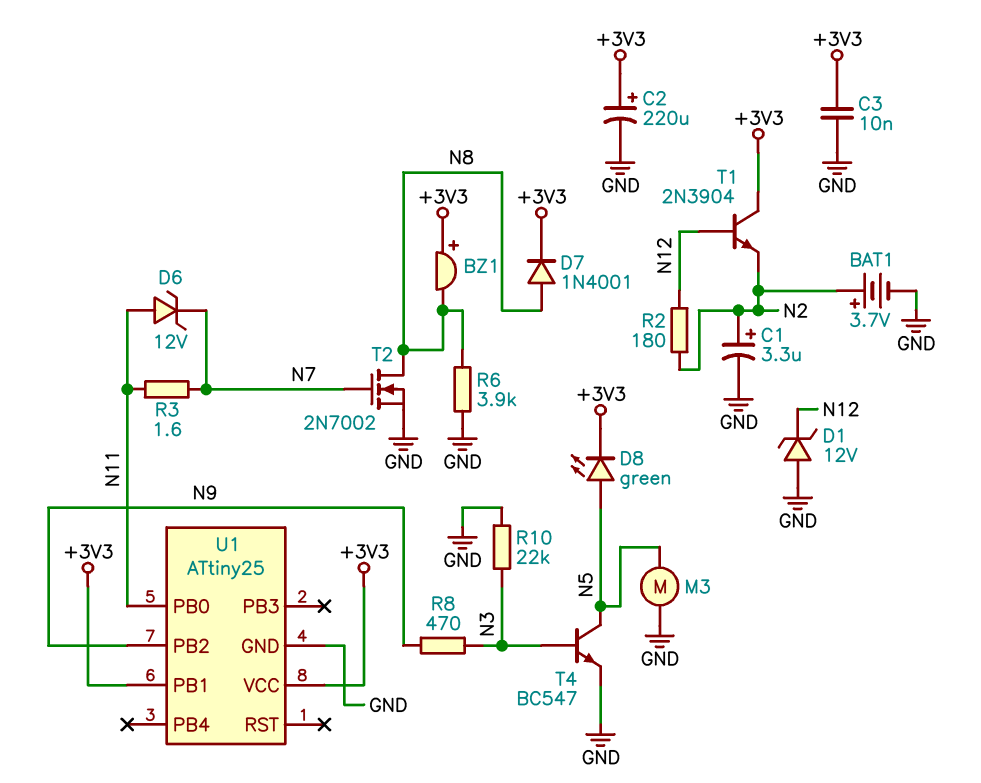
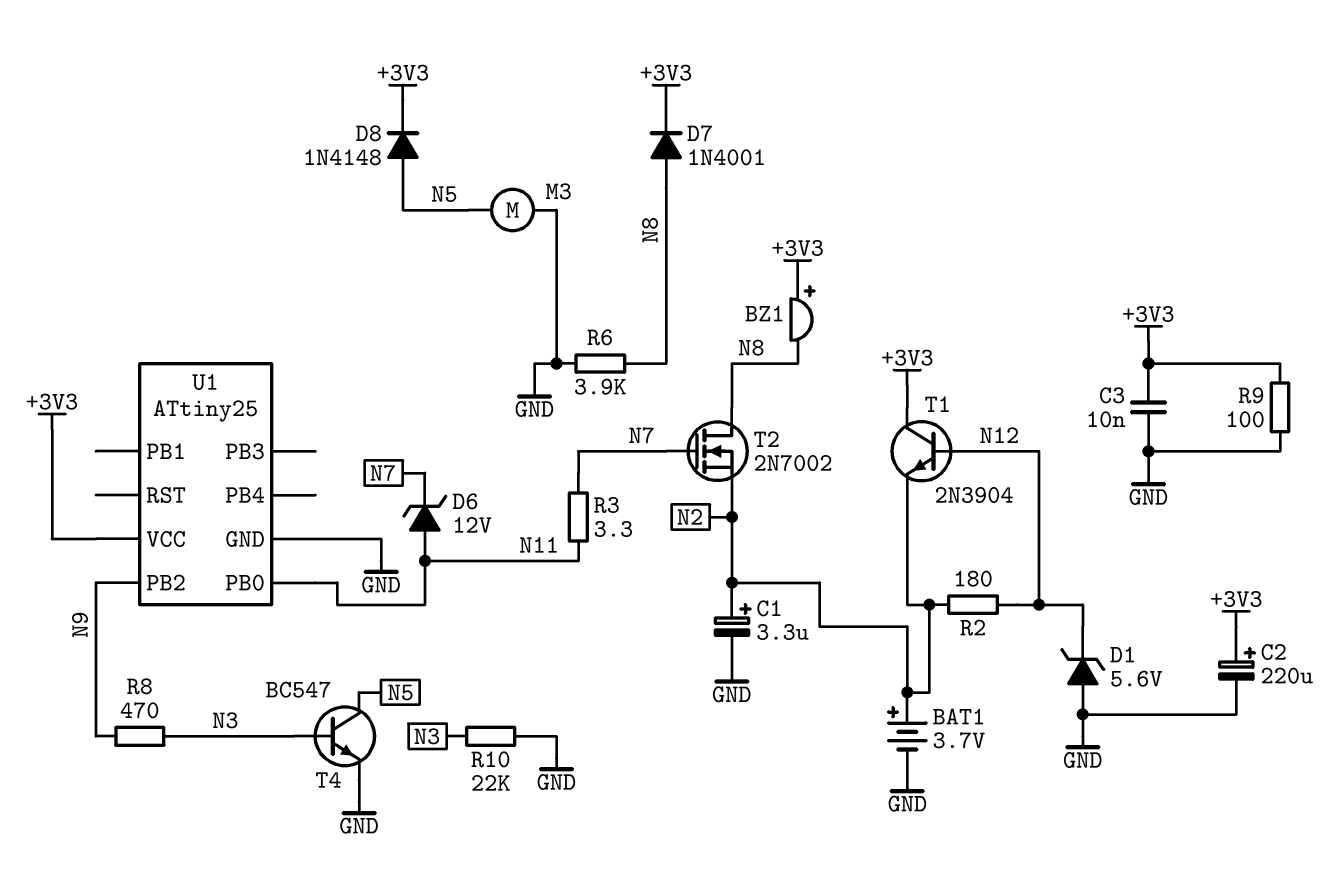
D1: zener 12V (A GND, K N12) -> zener 5.6V (A GND, K N12)
D8: LED green (A N5, K +3V3) -> diode 1N4148 (A N5, K +3V3)
R3: 1.6 (N7, N11) -> 3.3 (N7, N11)
R9: none -> 100 (+3V3, GND)
T2: NMOS 2N7002 (G N7, D N8, S GND) -> NMOS 2N7002 (G N7, D N8, S N2)
U1 pin PB1: +3V3 -> none

